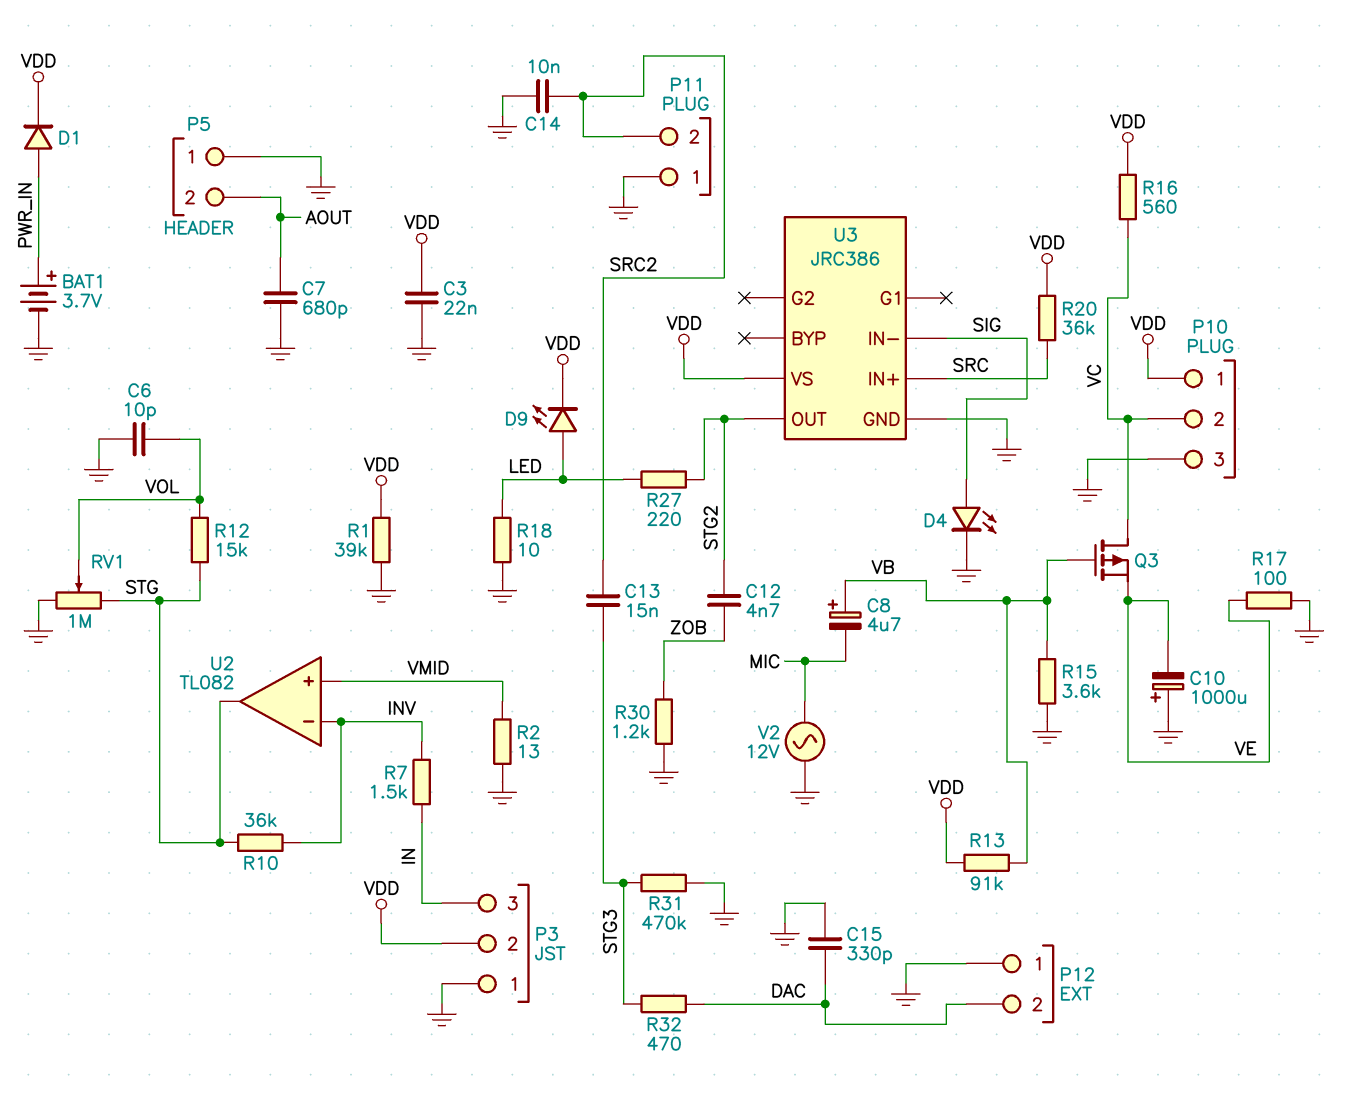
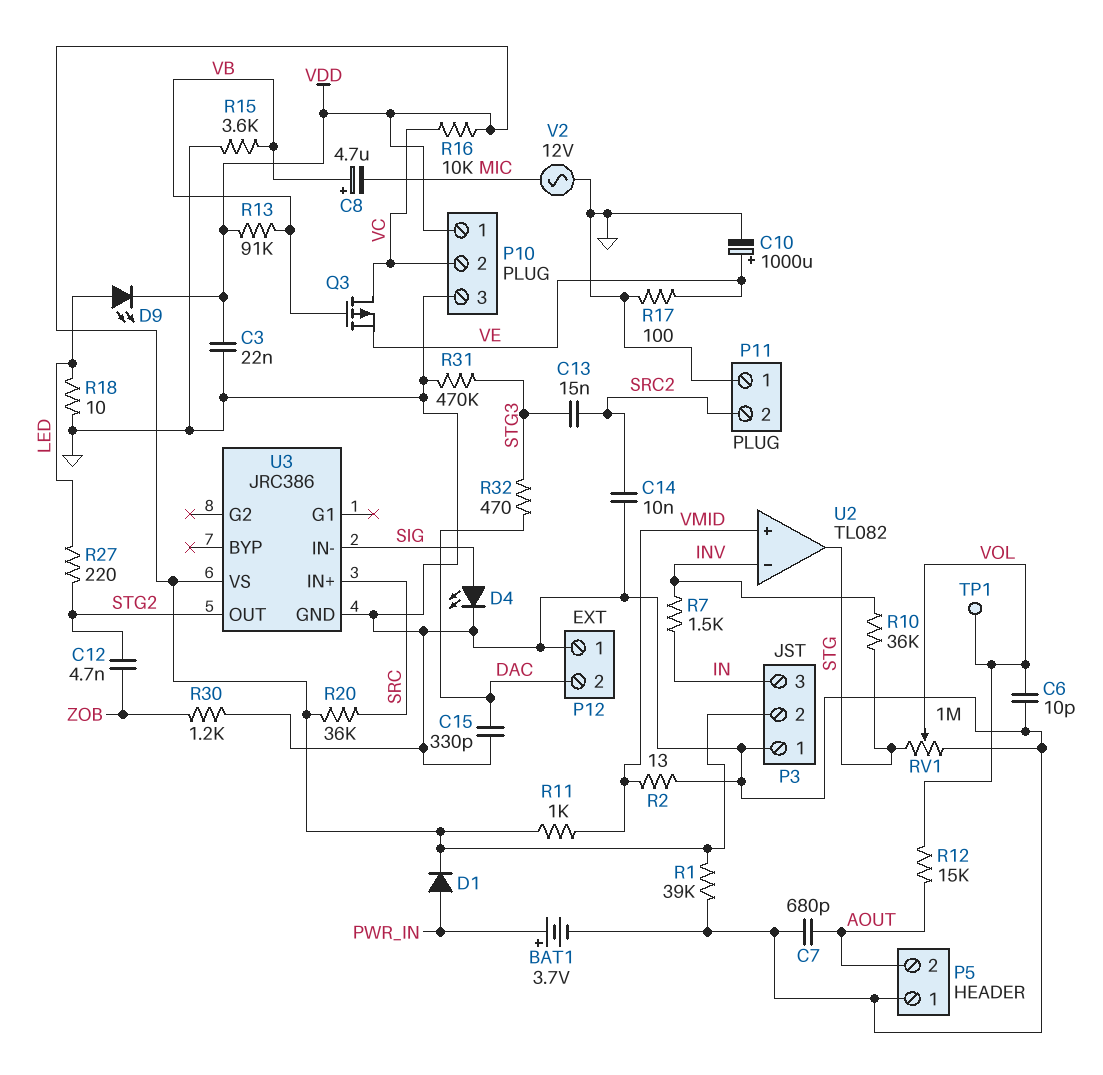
C10: 1000uF (plus GND, minus VE) -> 1000uF (plus VE, minus GND)
R11: none -> 1k (VDD, VMID)
R12: 15k (STG, VOL) -> 15k (AOUT, VOL)
R16: 560 (VC, VDD) -> 10k (VC, VDD)
TP1: none -> test point (VOL)

